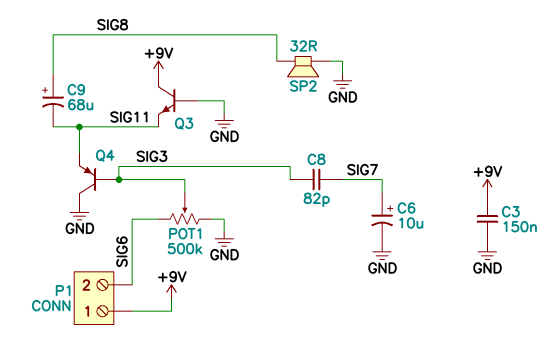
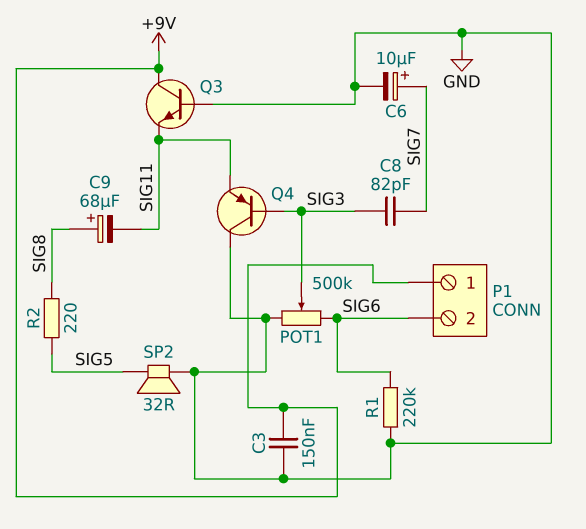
R1: none -> 220k (GND, SIG6)
R2: none -> 220 (SIG5, SIG8)
SP2: speaker 32R (GND, SIG8) -> speaker 32R (GND, SIG5)

